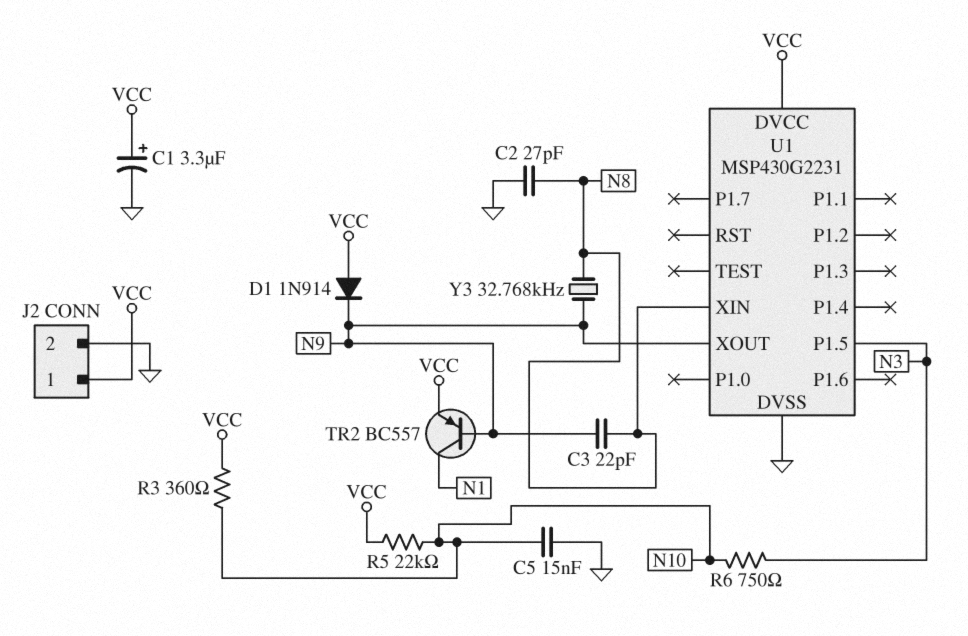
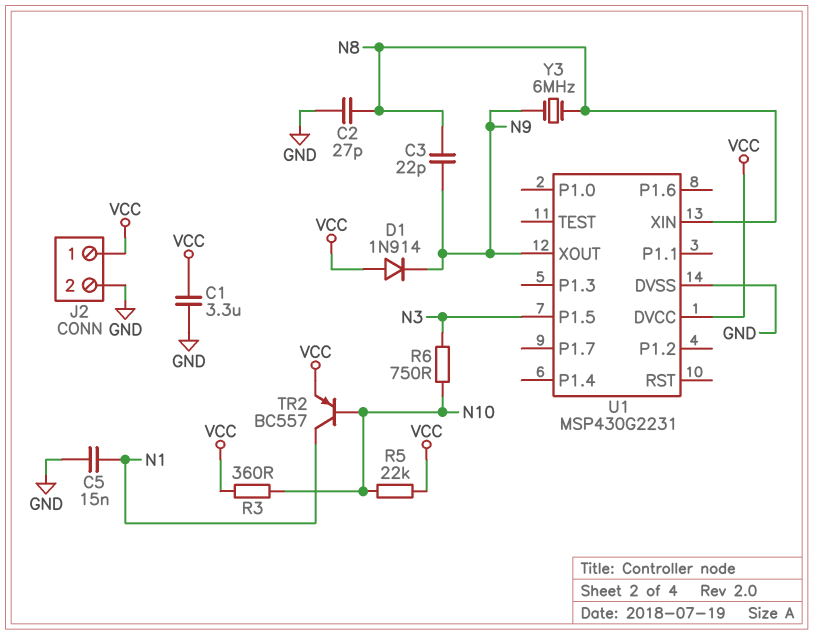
C1: 3.3uF (plus VCC, minus GND) -> 3.3uF (GND, VCC)
C5: 15nF (GND, N10) -> 15nF (GND, N1)
TR2: PNP BC557 (B N9, C N1, E VCC) -> PNP BC557 (B N10, C N1, E VCC)
Y3: 32.768kHz (N8, N9) -> 6MHz (N8, N9)

